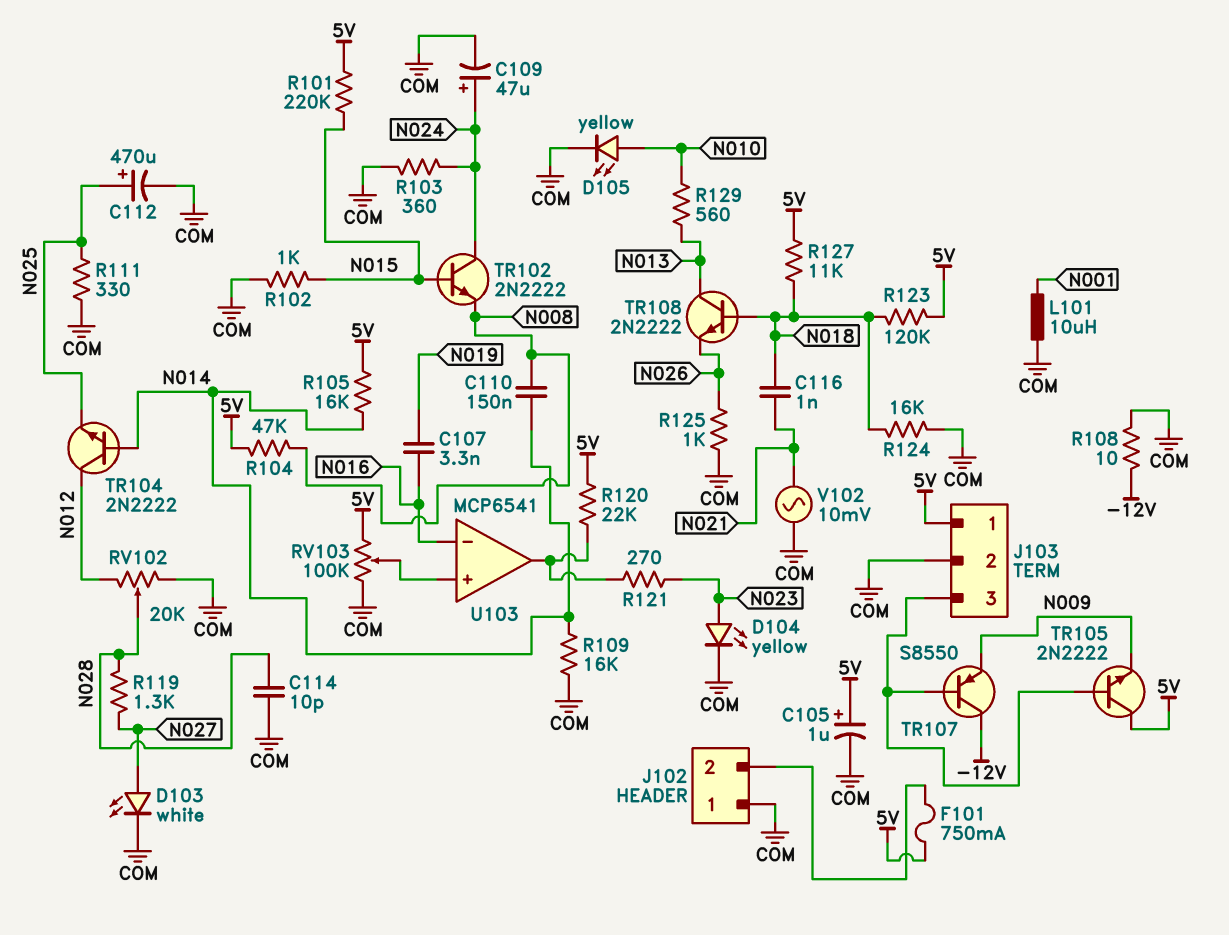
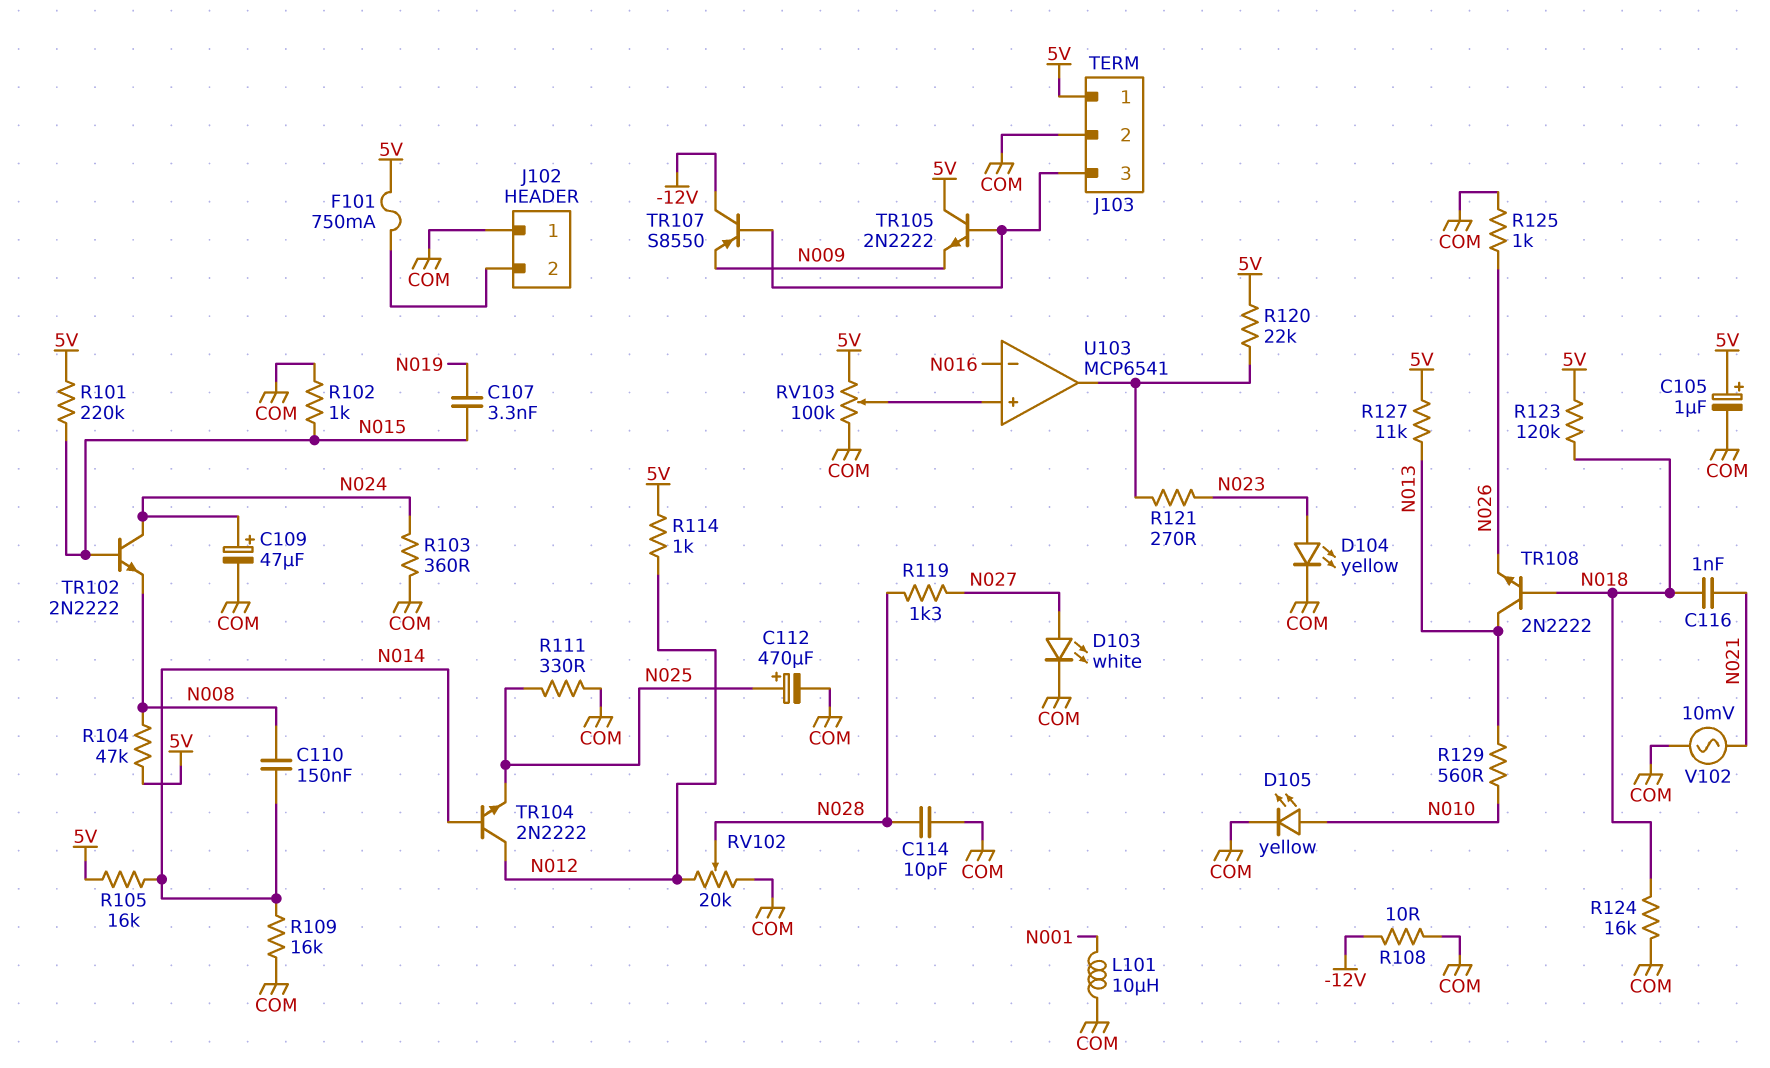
C107: 3.3nF (N016, N019) -> 3.3nF (N015, N019)
R114: none -> 1k (5V, N012)
R127: 11k (5V, N018) -> 11k (5V, N013)

